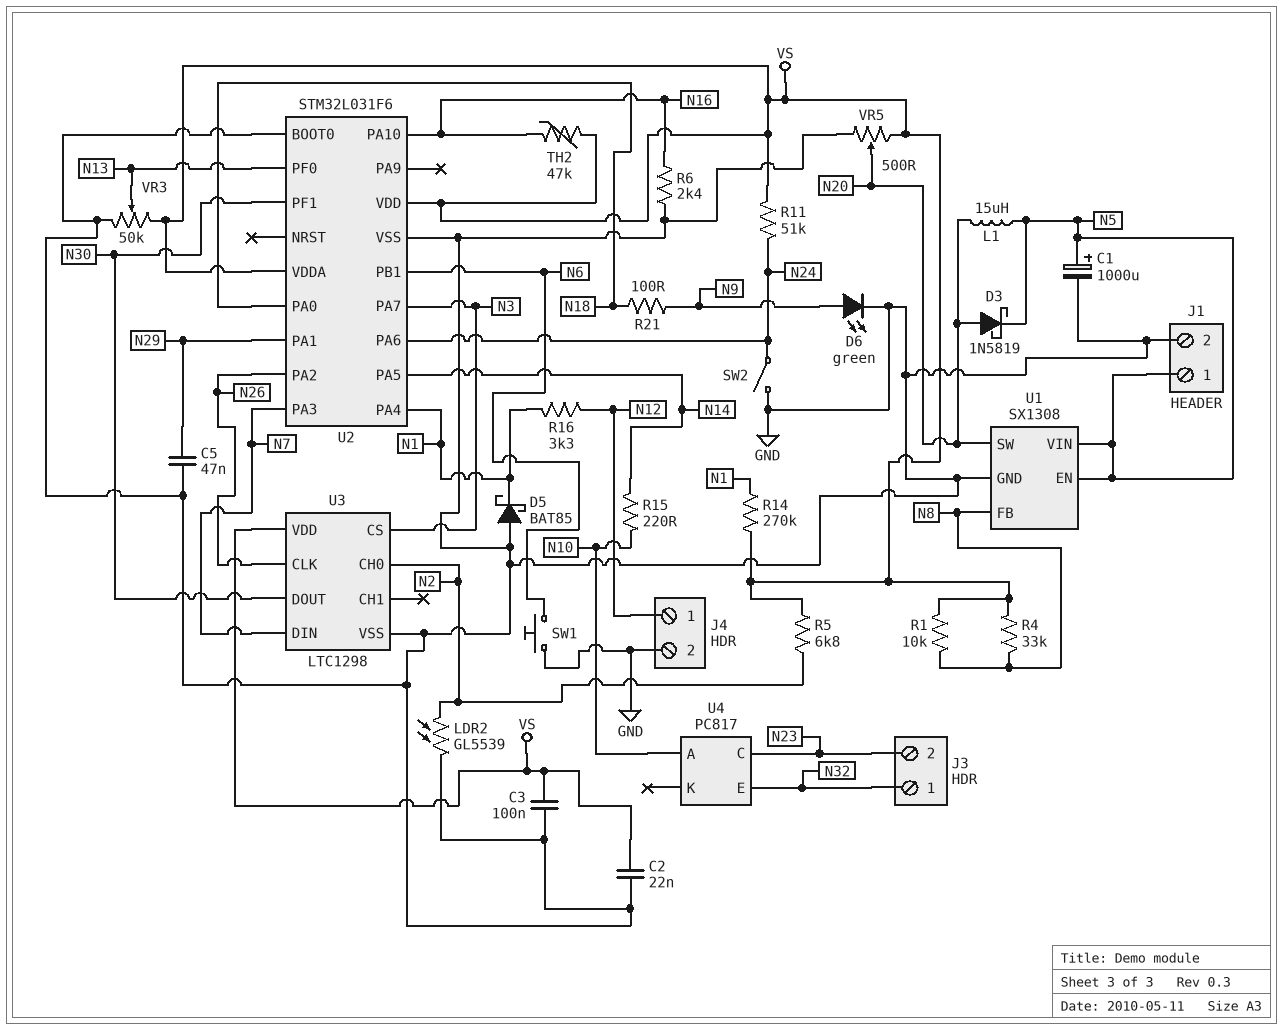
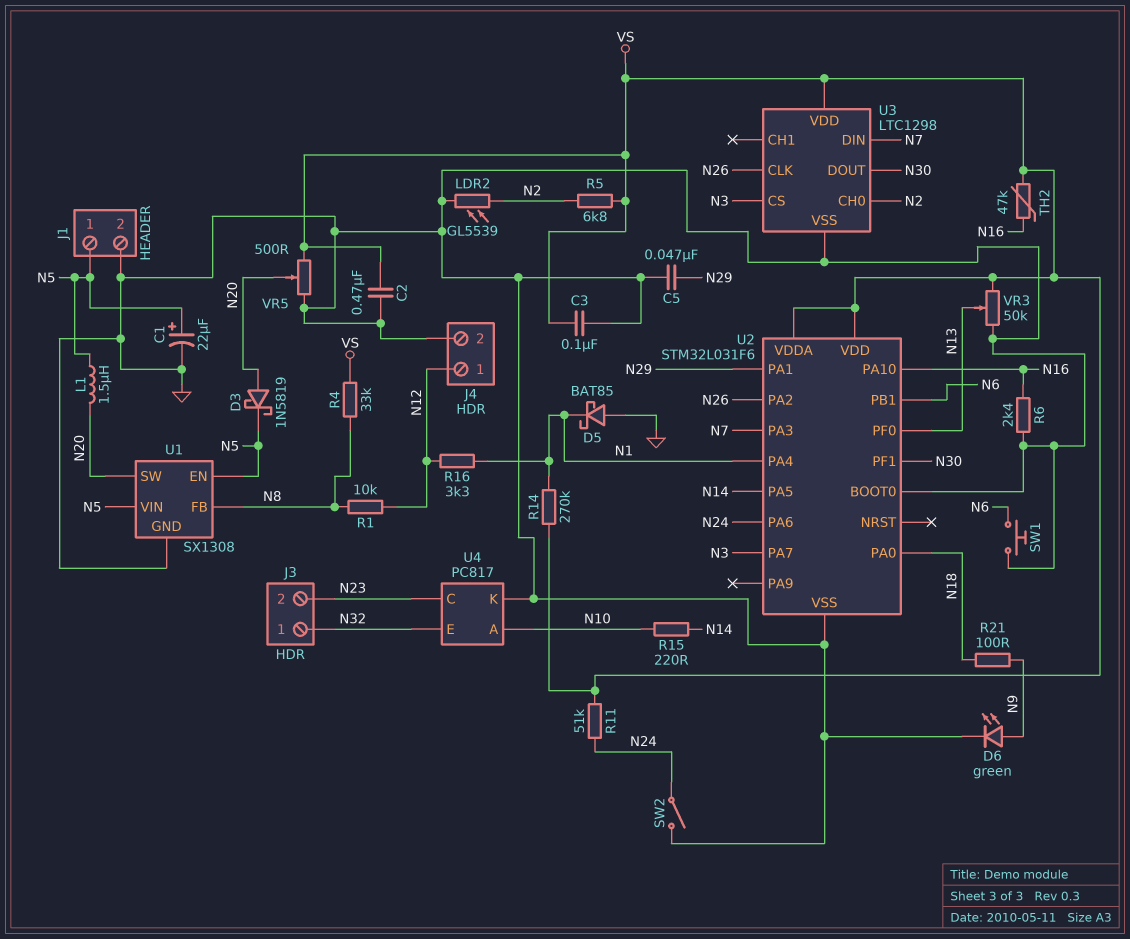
C1: 1000uF (plus N5, minus GND) -> 22uF (plus N5, minus GND)
C2: 22nF (GND, VS) -> 470nF (GND, VS)
L1: 15uH (N5, N20) -> 1.5uH (N5, N20)
R1: 10k (N8, VS) -> 10k (N8, N12)
U4 pin K: none -> GND

